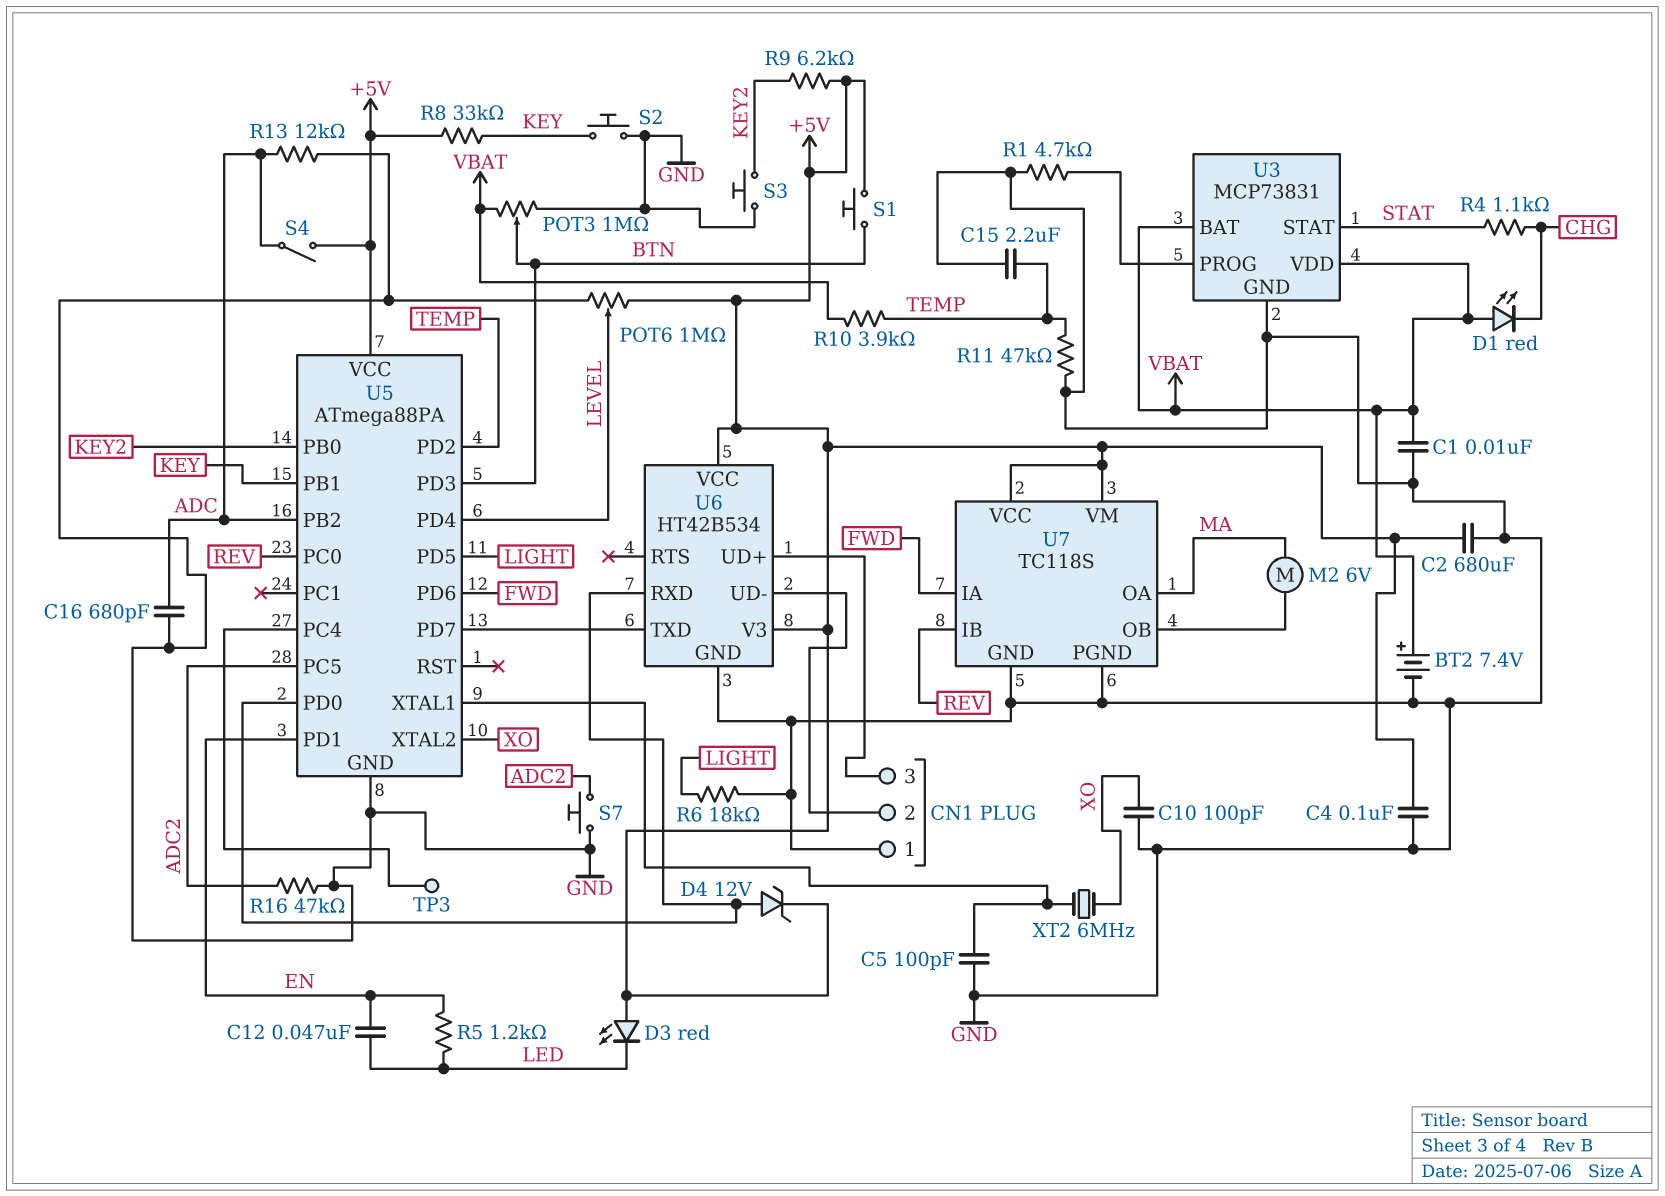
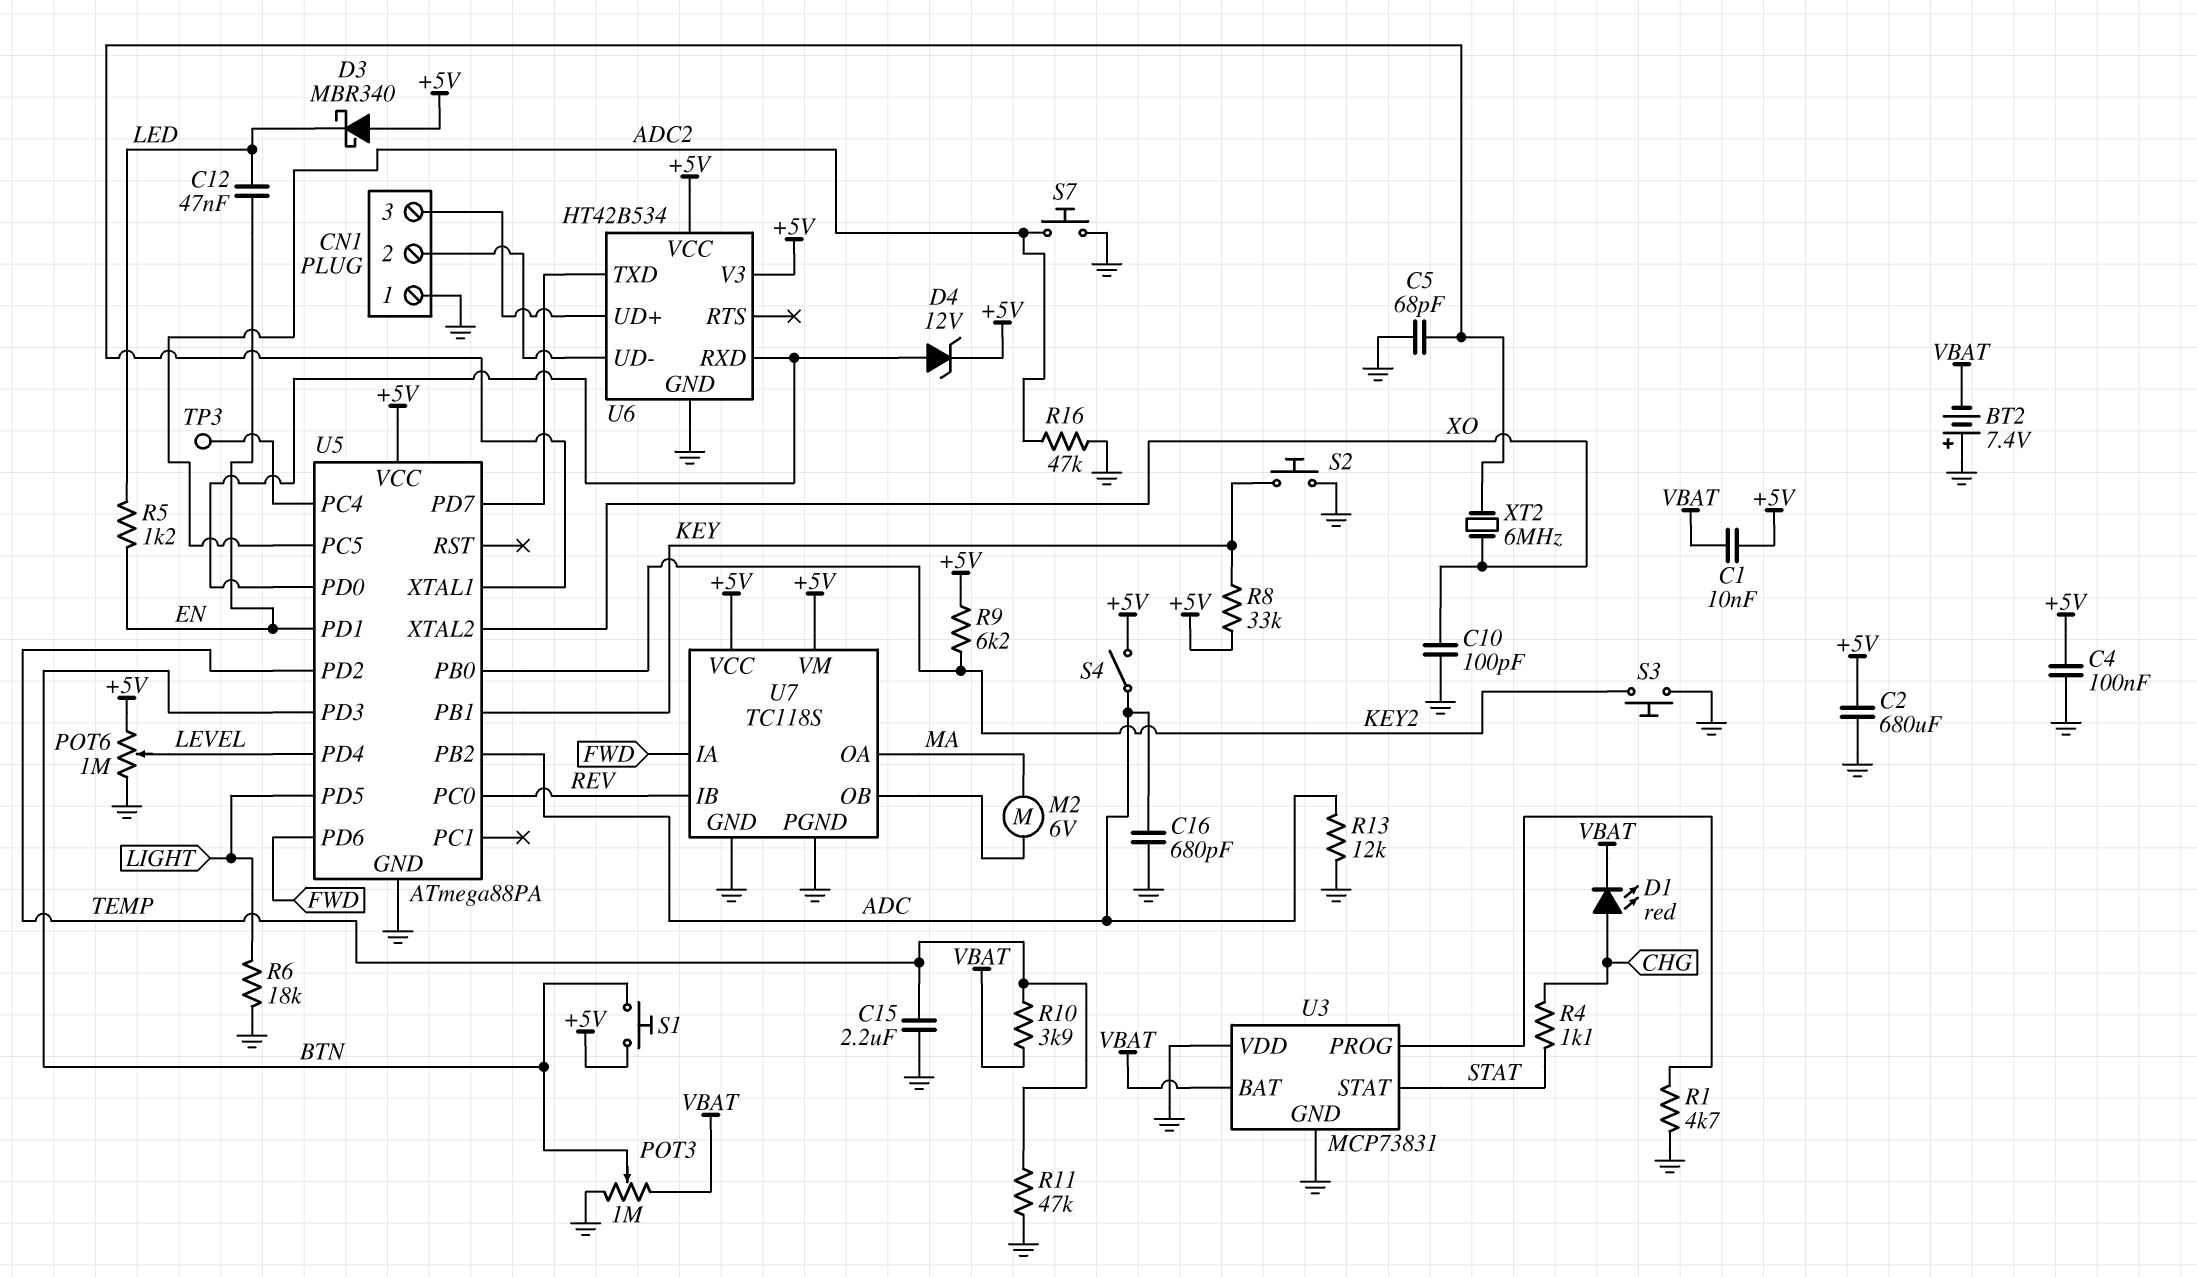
BT2: 7.4V (plus VBAT, minus GND) -> 7.4V (plus GND, minus VBAT)
C1: 10nF (GND, VBAT) -> 10nF (+5V, VBAT)
C5: 100pF (GND, U5/XTAL1) -> 68pF (GND, U5/XTAL1)
D1: LED red (A VBAT, K CHG) -> LED red (A CHG, K VBAT)
D3: LED red (A +5V, K LED) -> schottky MBR340 (A +5V, K LED)
U3 pin VDD: VBAT -> GND

